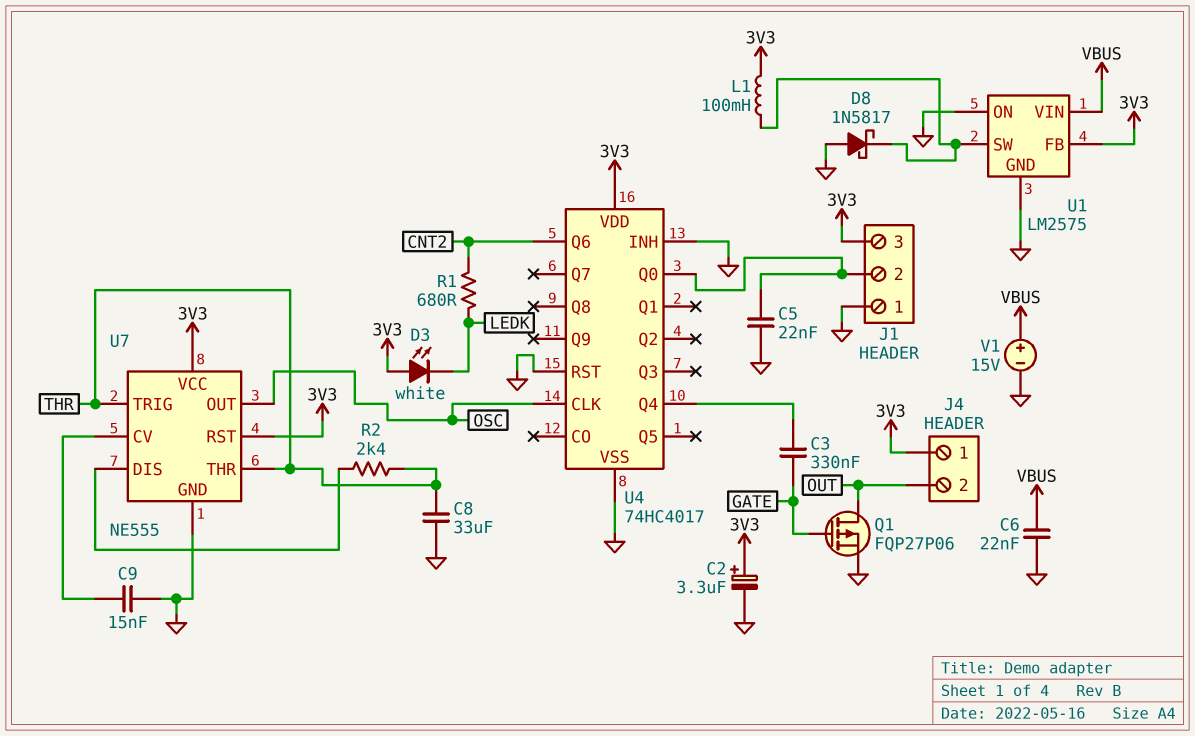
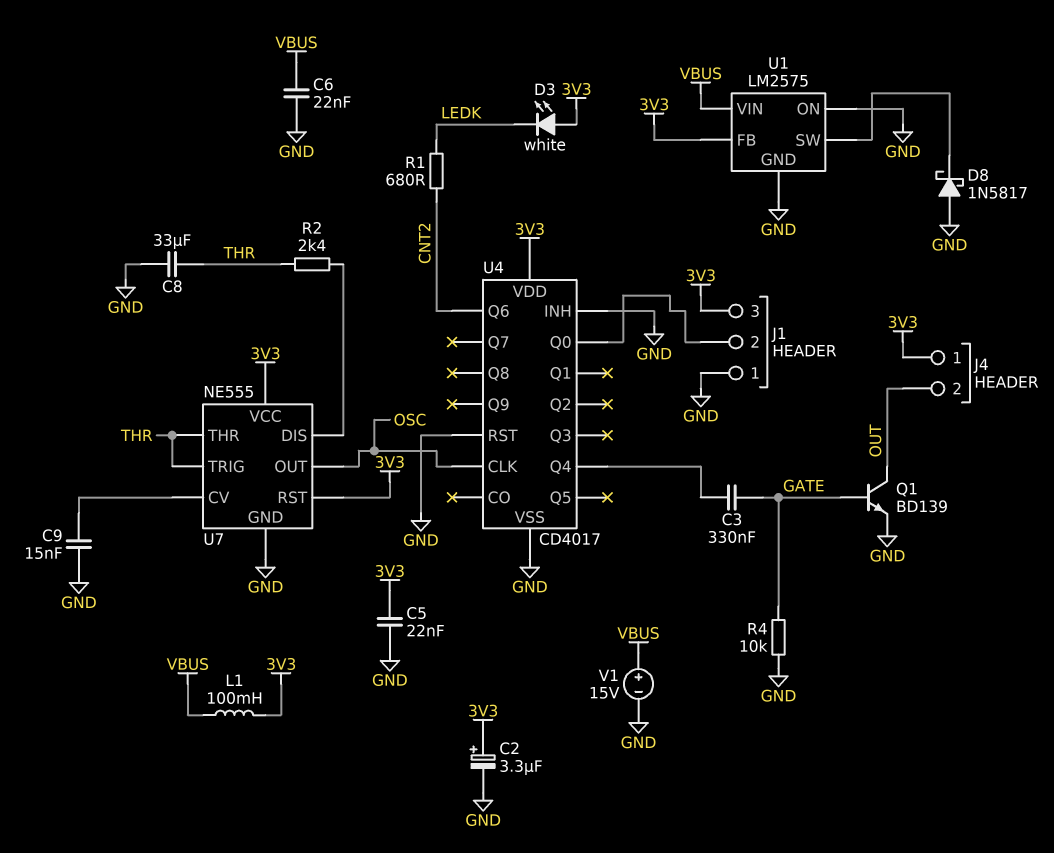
C5: 22nF (GND, J1/2) -> 22nF (3V3, GND)
L1: 100mH (3V3, U1/SW) -> 100mH (3V3, VBUS)
Q1: PMOS FQP27P06 (G GATE, D OUT, S GND) -> NPN BD139 (B GATE, C OUT, E GND)
R4: none -> 10k (GATE, GND)
U4: 74HC4017 -> CD4017

